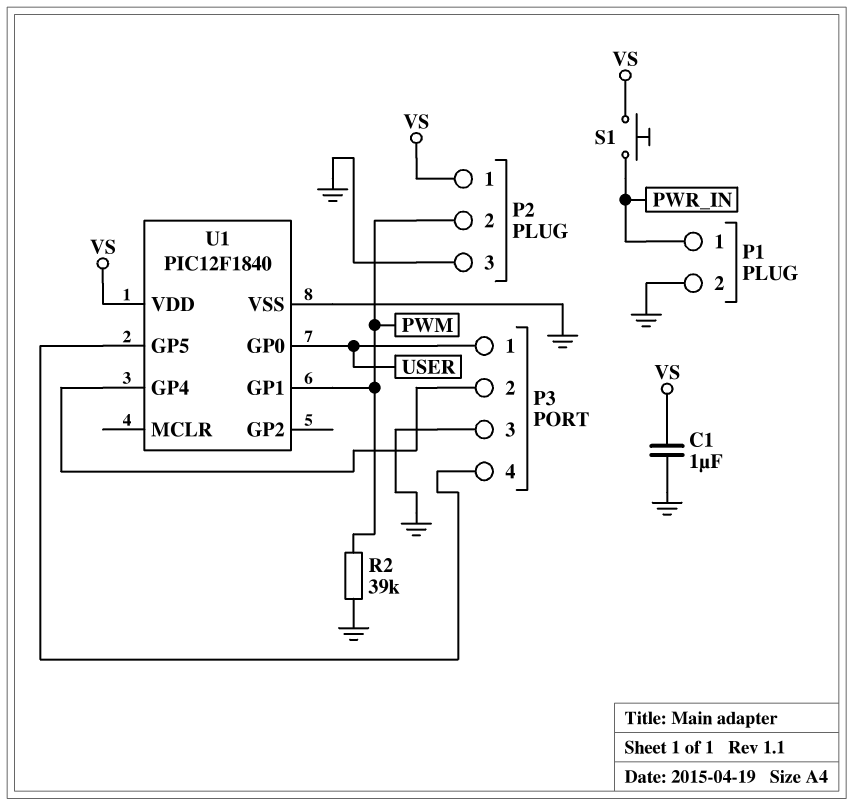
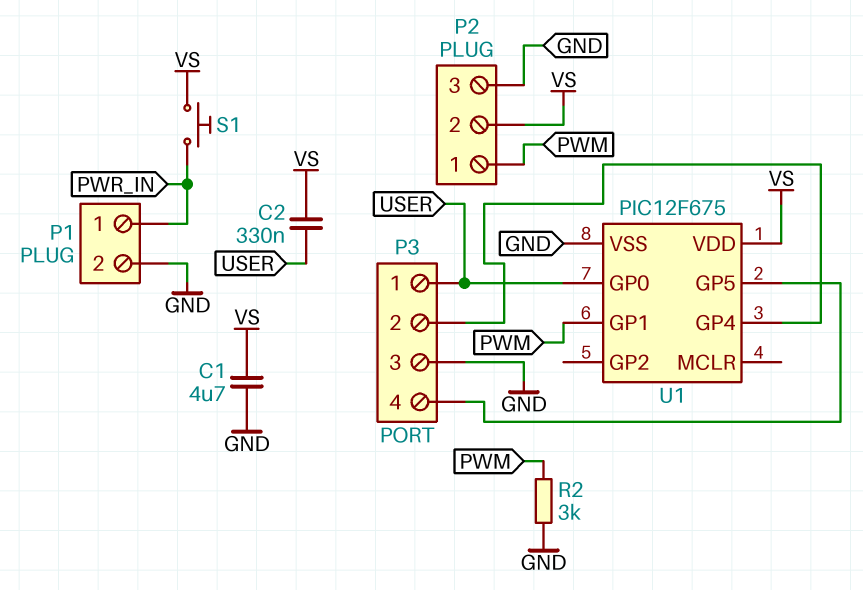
C1: 1uF (GND, VS) -> 4.7uF (GND, VS)
C2: none -> 330nF (USER, VS)
P2 pin 1: VS -> PWM
P2 pin 2: PWM -> VS
R2: 39k (GND, PWM) -> 3k (GND, PWM)
U1: PIC12F1840 -> PIC12F675

